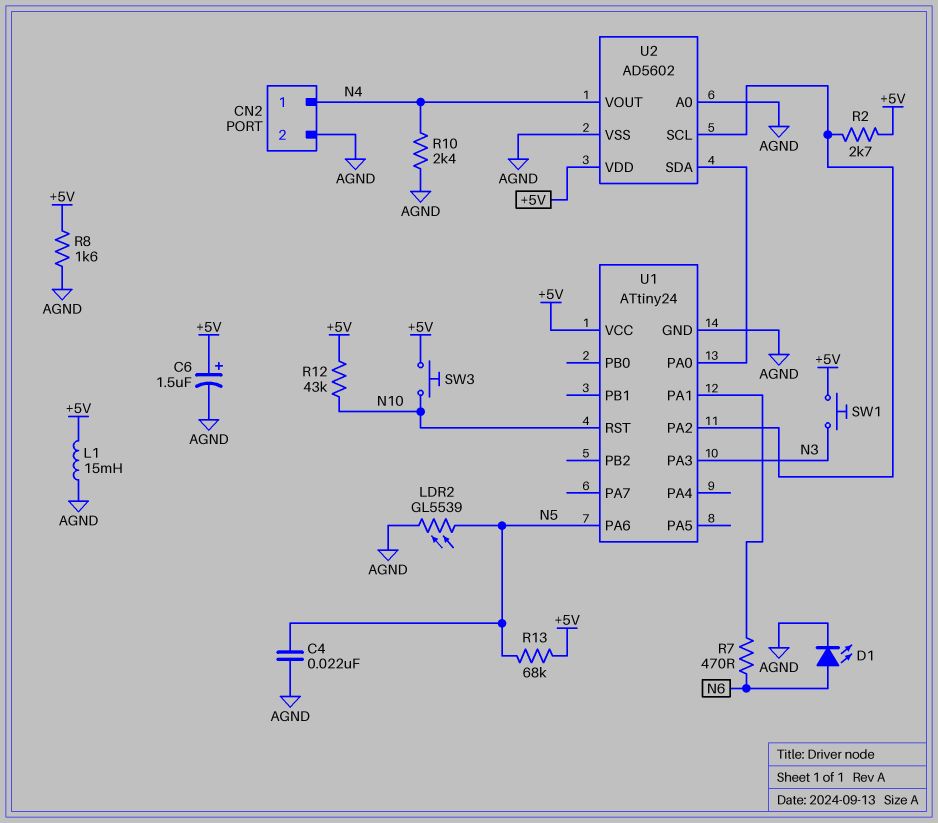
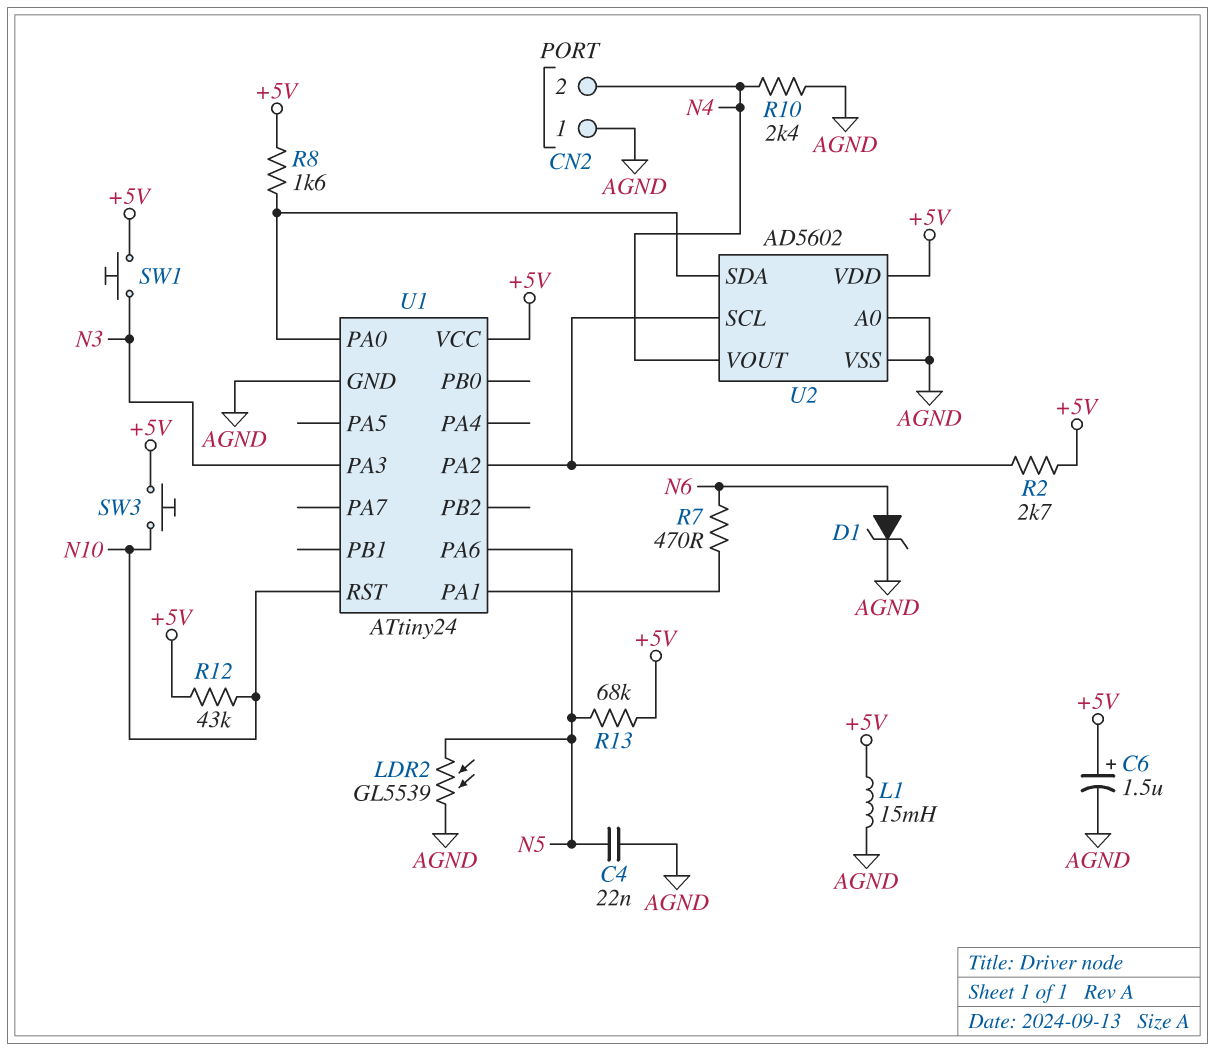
CN2 pin 1: N4 -> AGND
CN2 pin 2: AGND -> N4
D1: LED (A N6, K AGND) -> zener (A N6, K AGND)
R8: 1.6k (+5V, AGND) -> 1.6k (+5V, U1/PA0)

